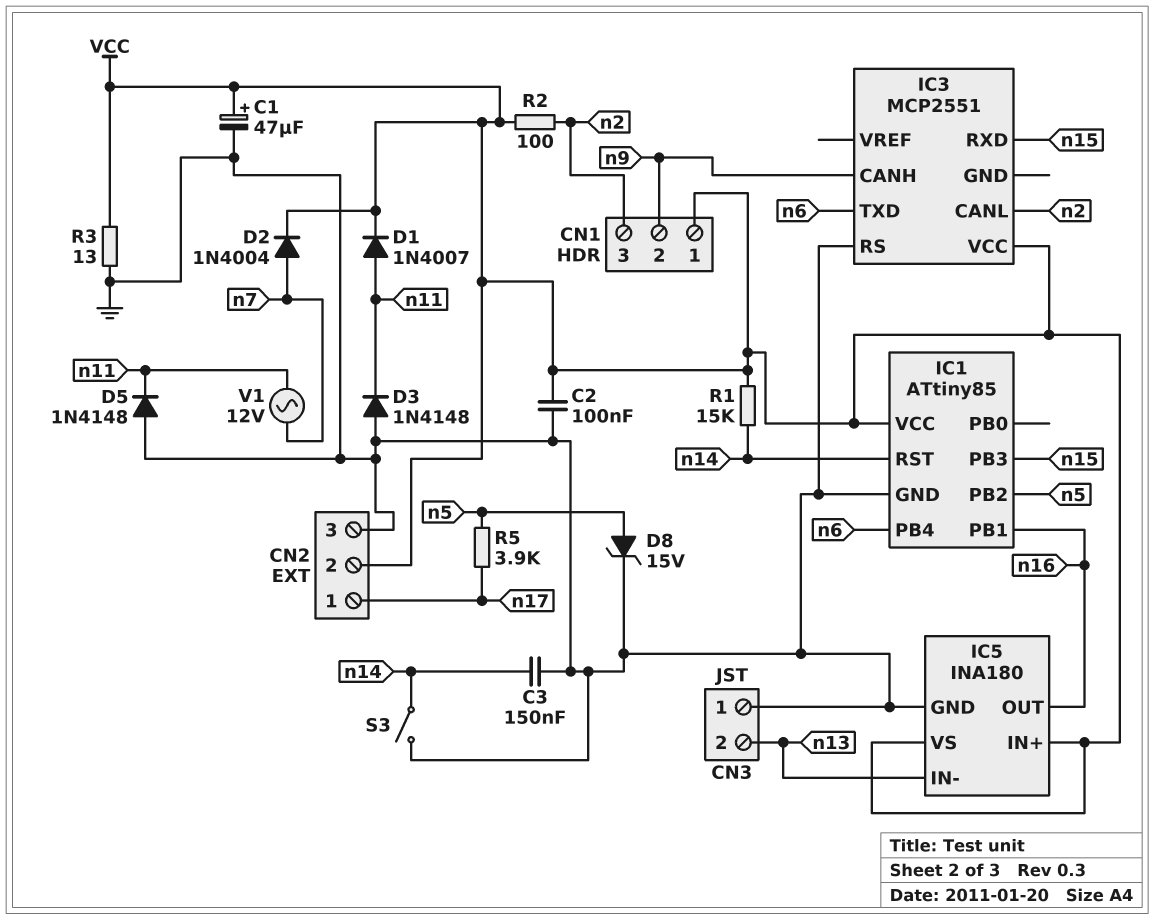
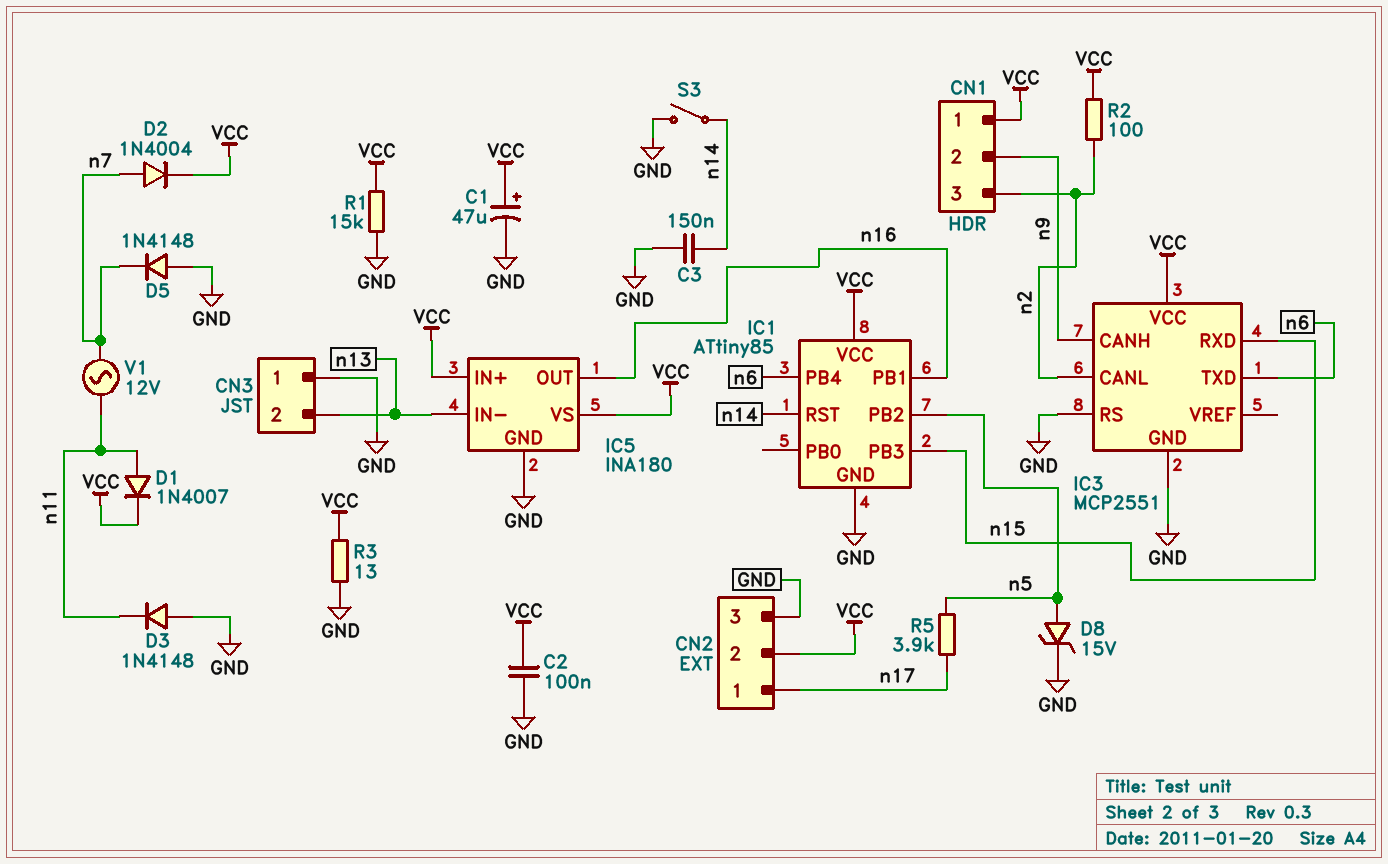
D5: diode 1N4148 (A GND, K n11) -> diode 1N4148 (A GND, K n7)
IC3 pin GND: none -> GND
R1: 15k (VCC, n14) -> 15k (GND, VCC)

